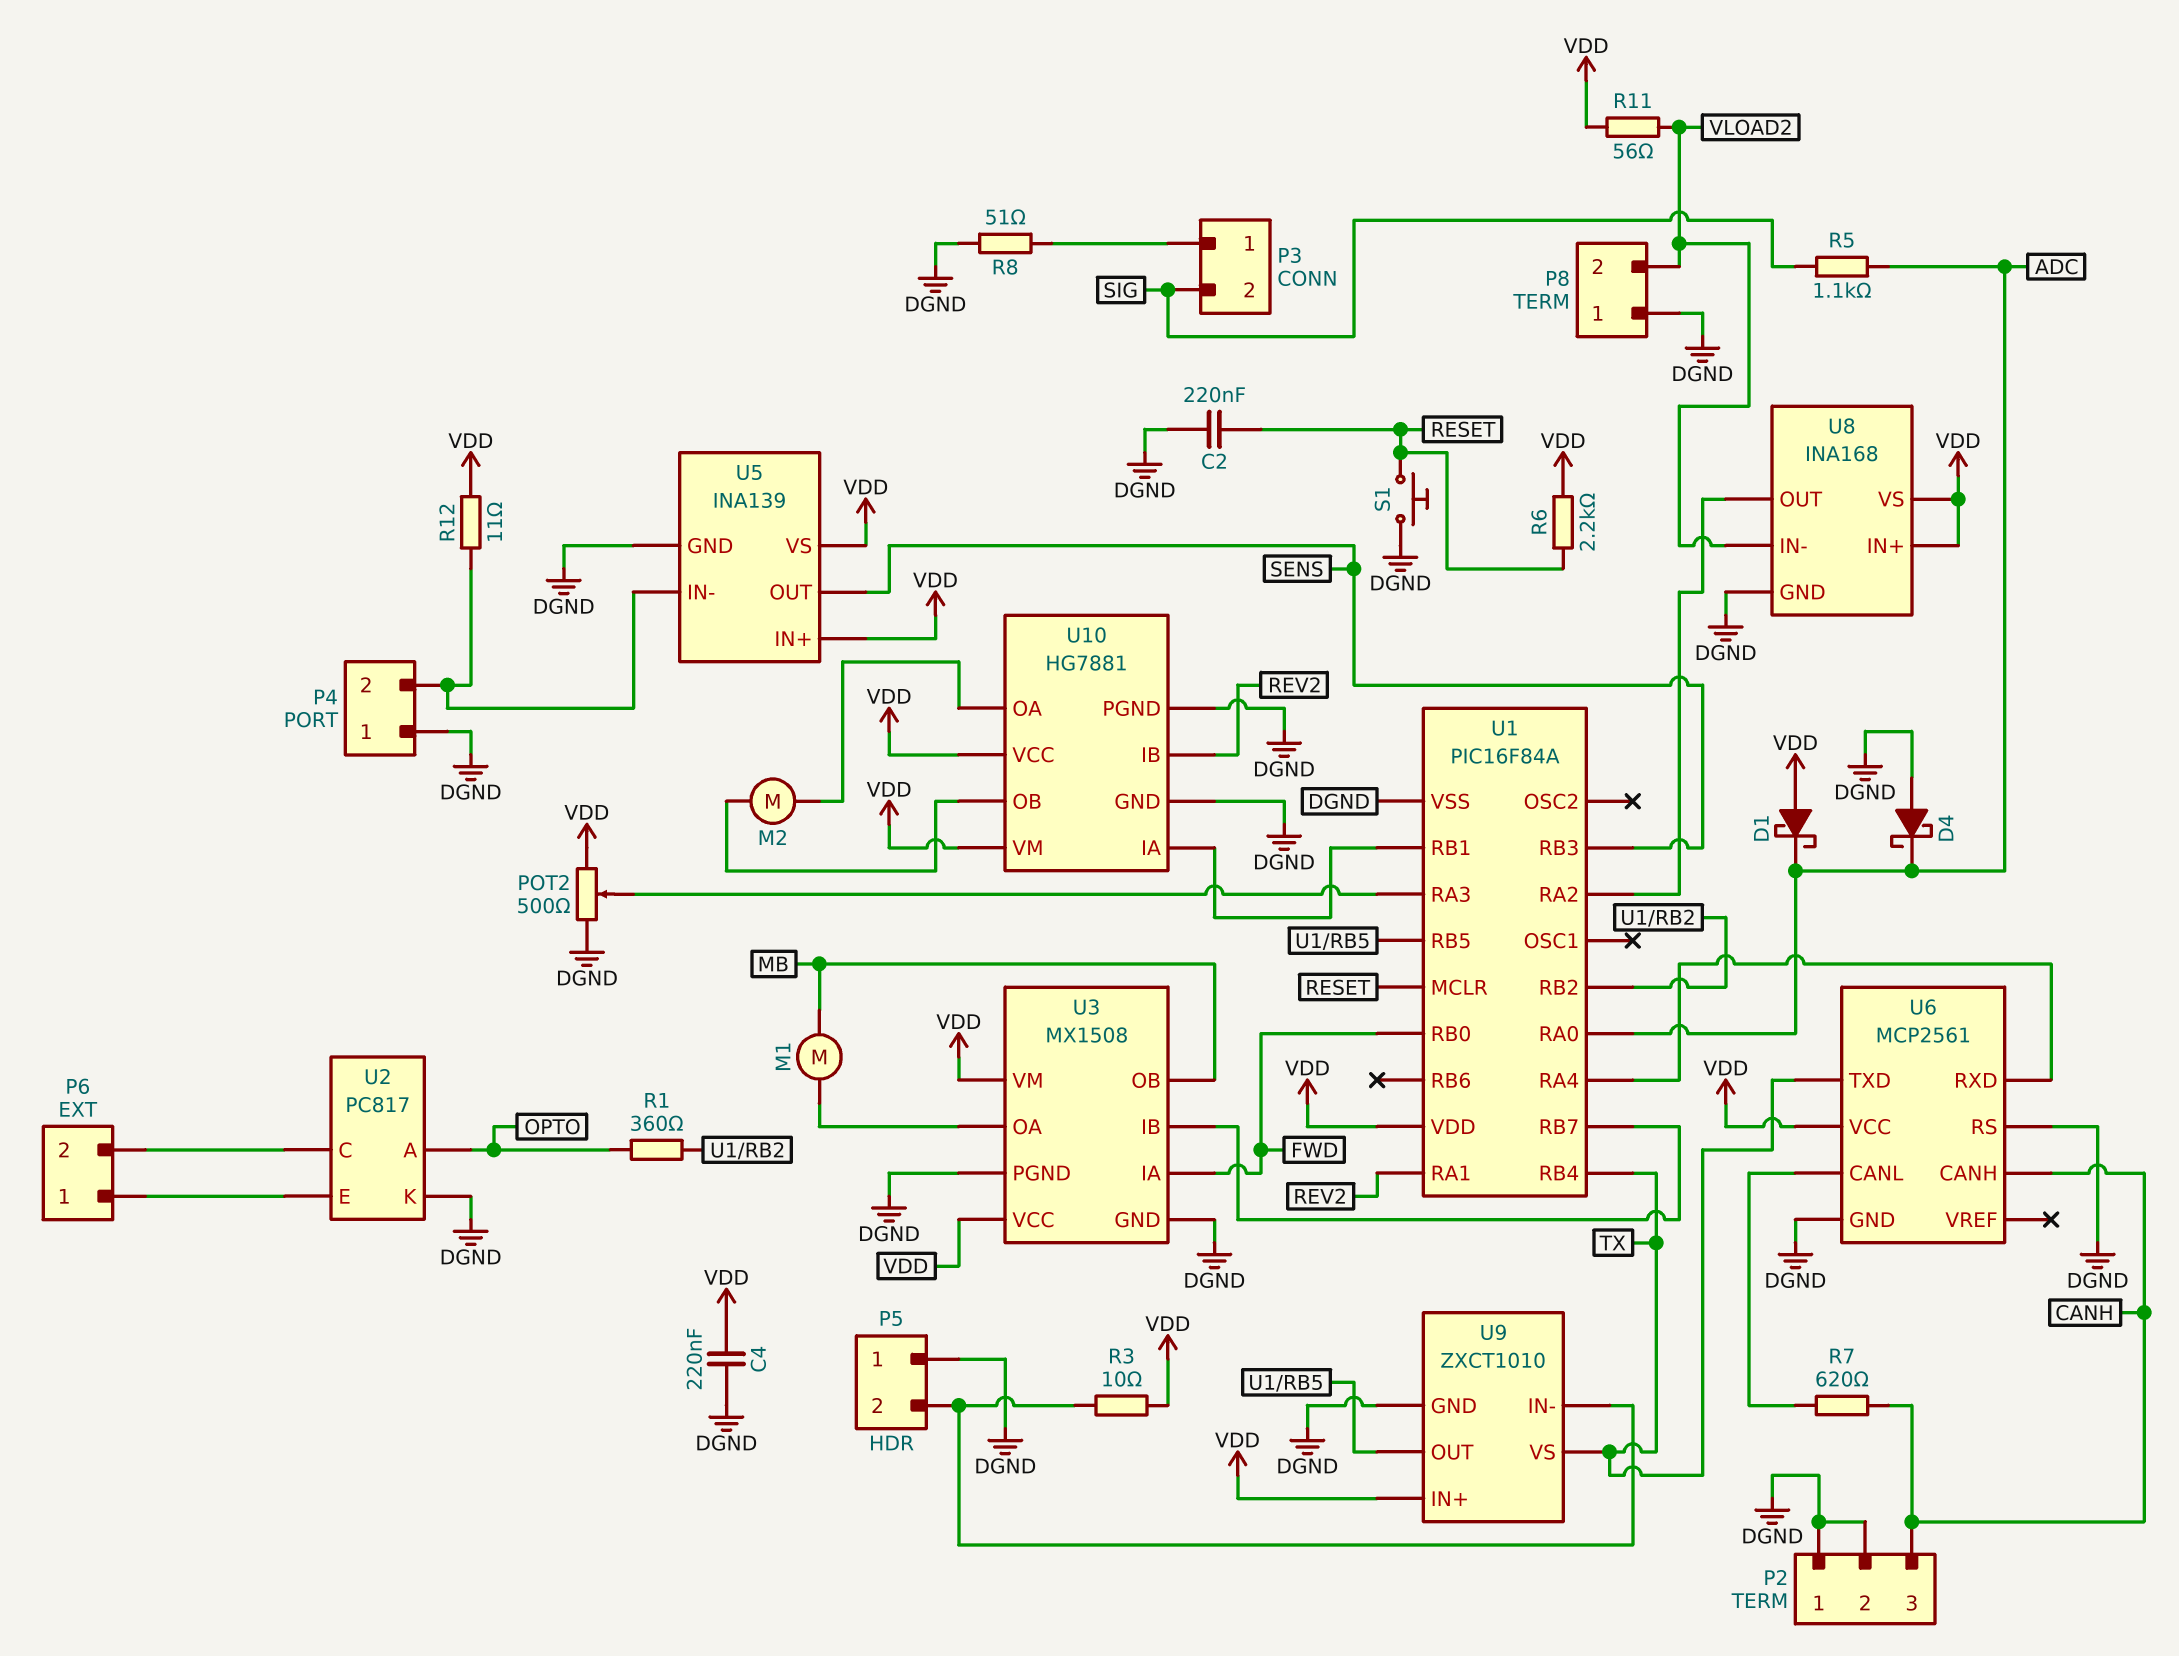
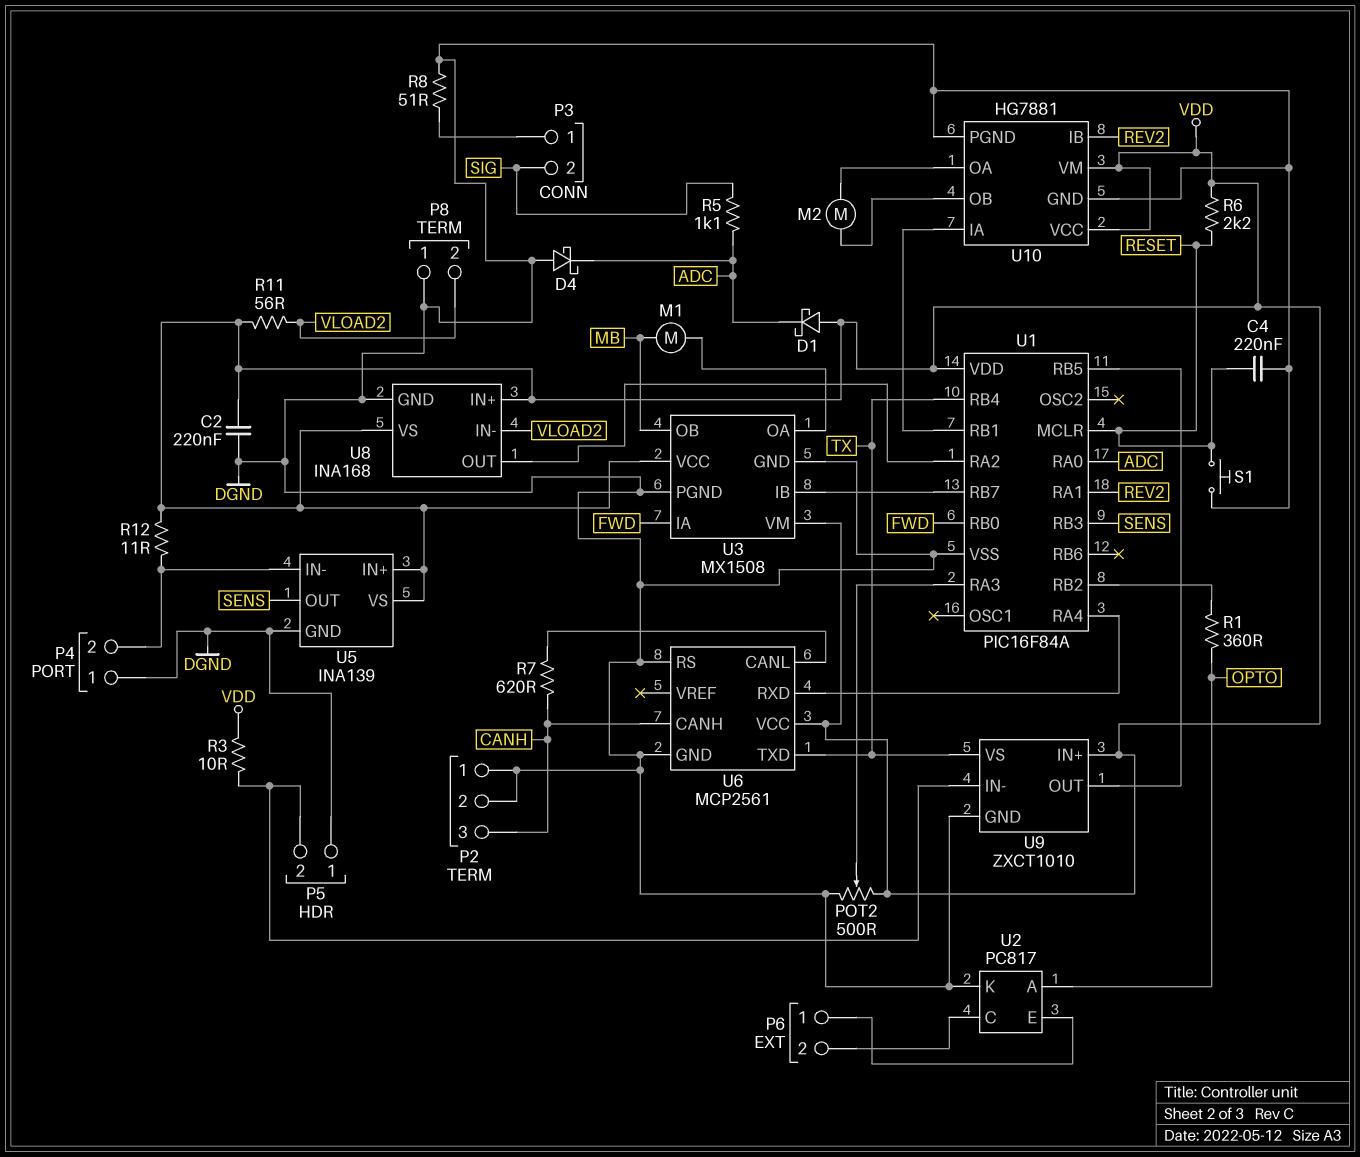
C2: 220nF (DGND, RESET) -> 220nF (DGND, VDD)
C4: 220nF (DGND, VDD) -> 220nF (DGND, RESET)

